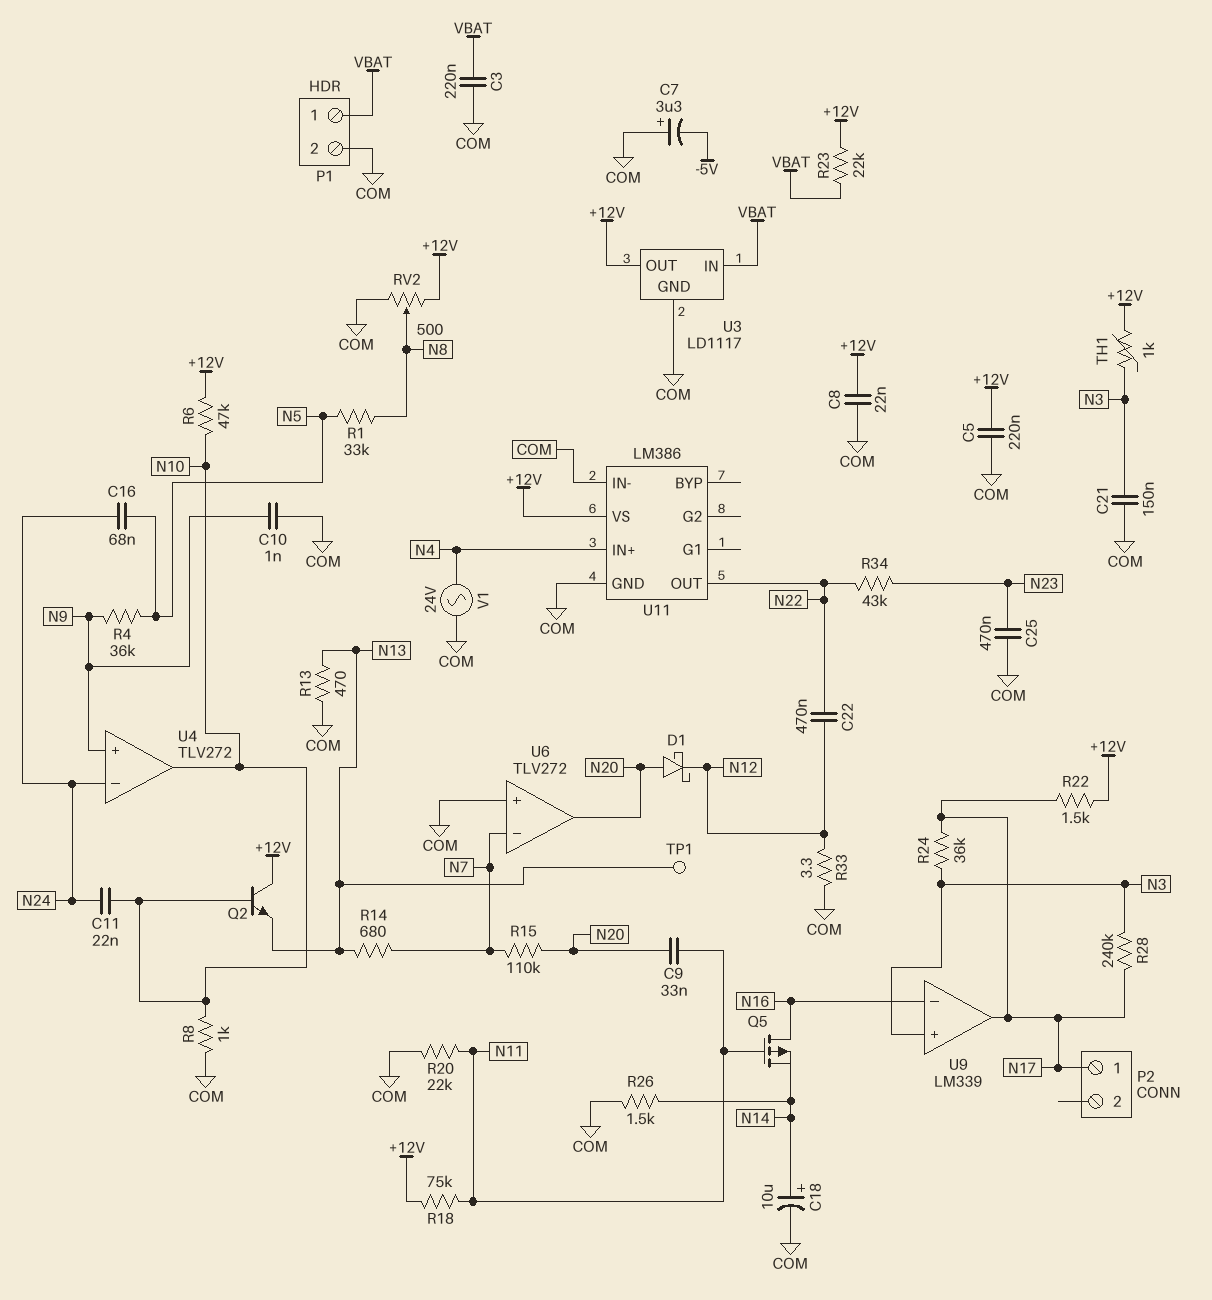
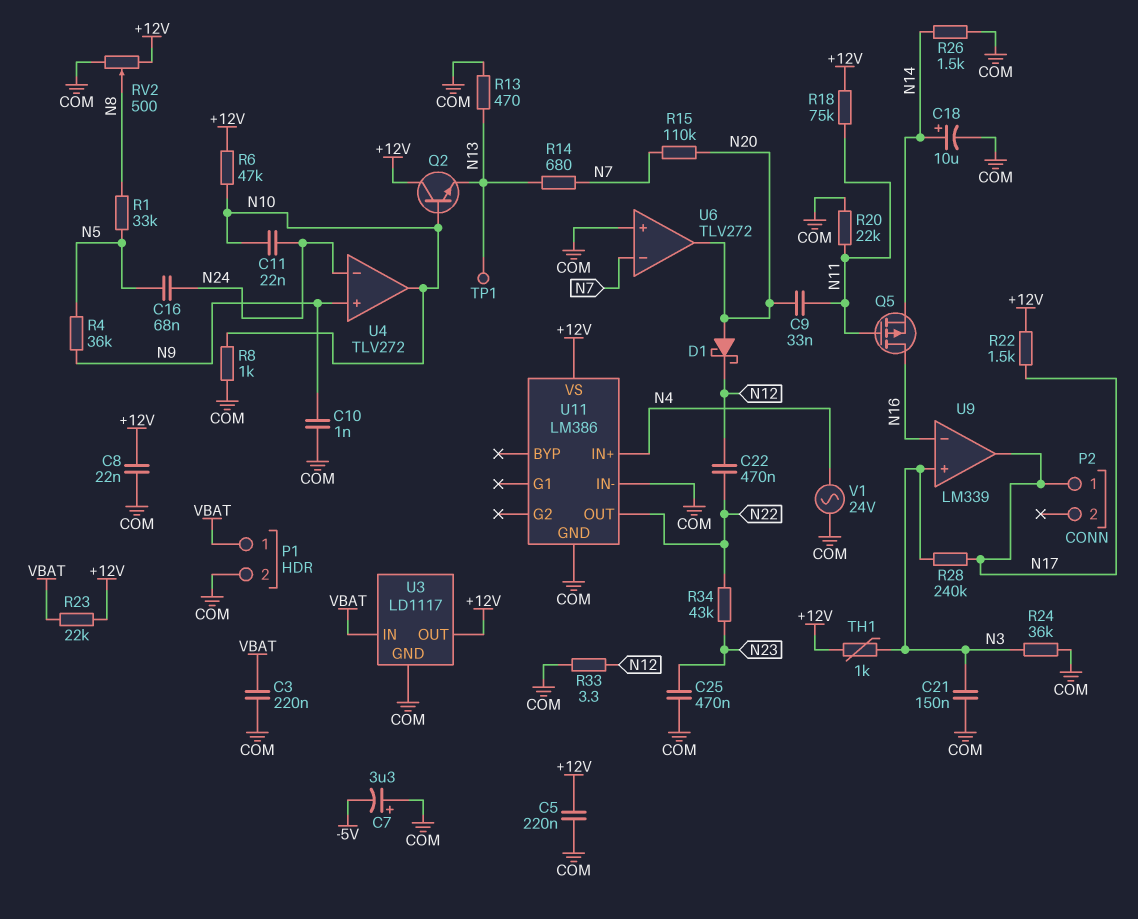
R24: 36k (N3, N17) -> 36k (COM, N3)

